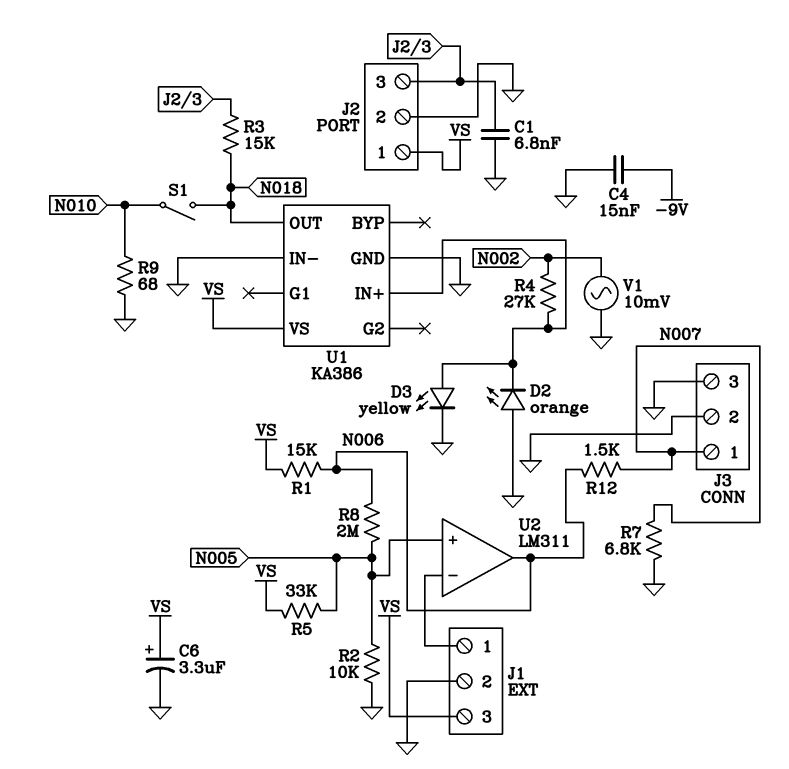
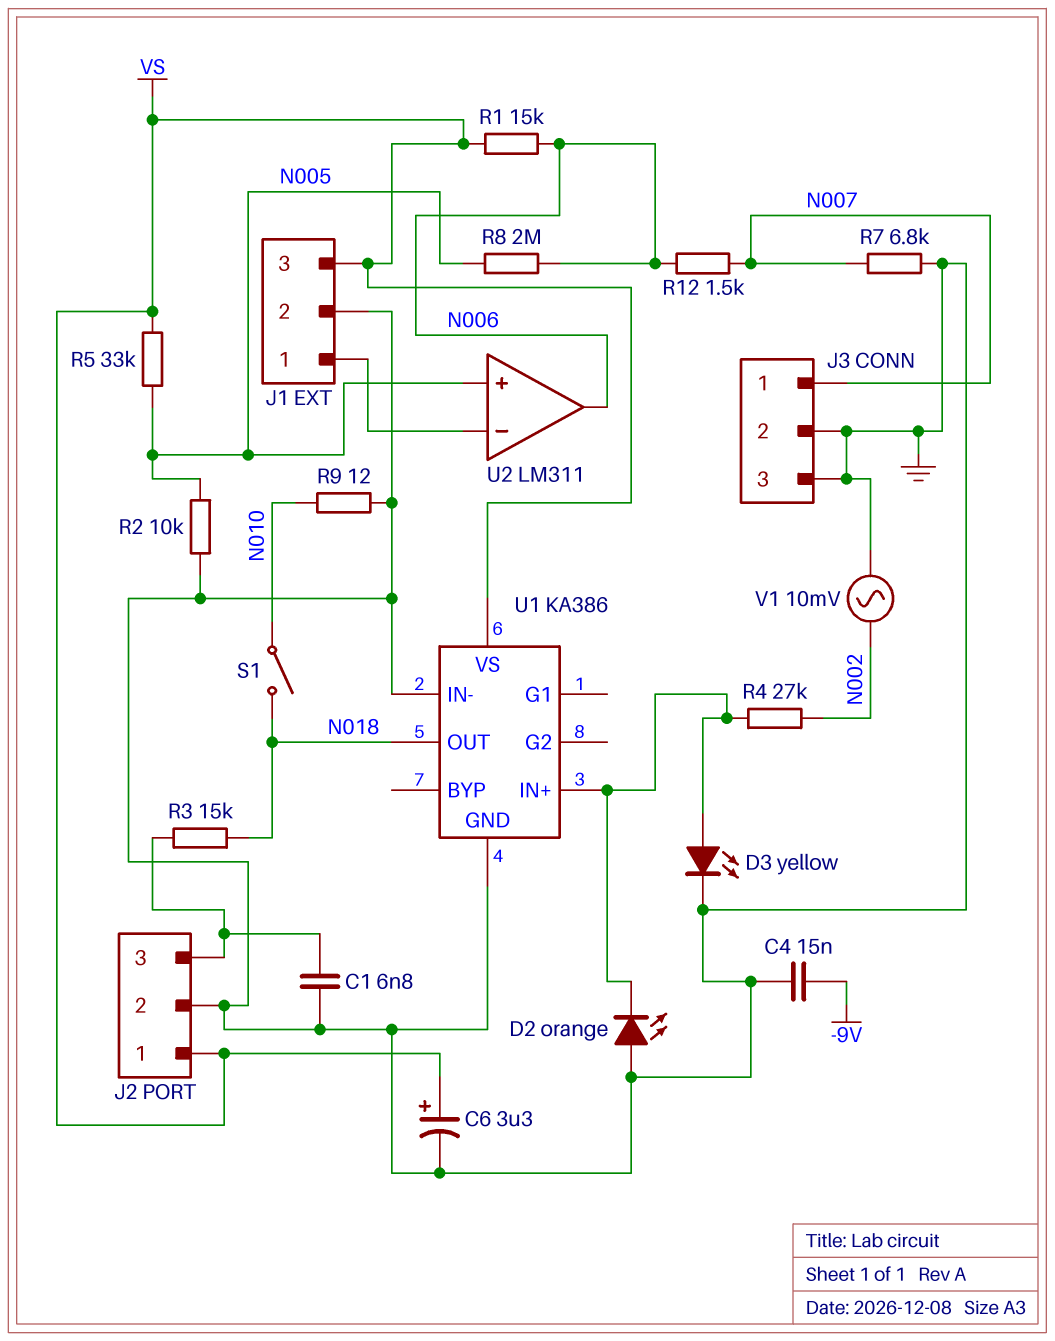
R9: 68 (GND, N010) -> 12 (GND, N010)

